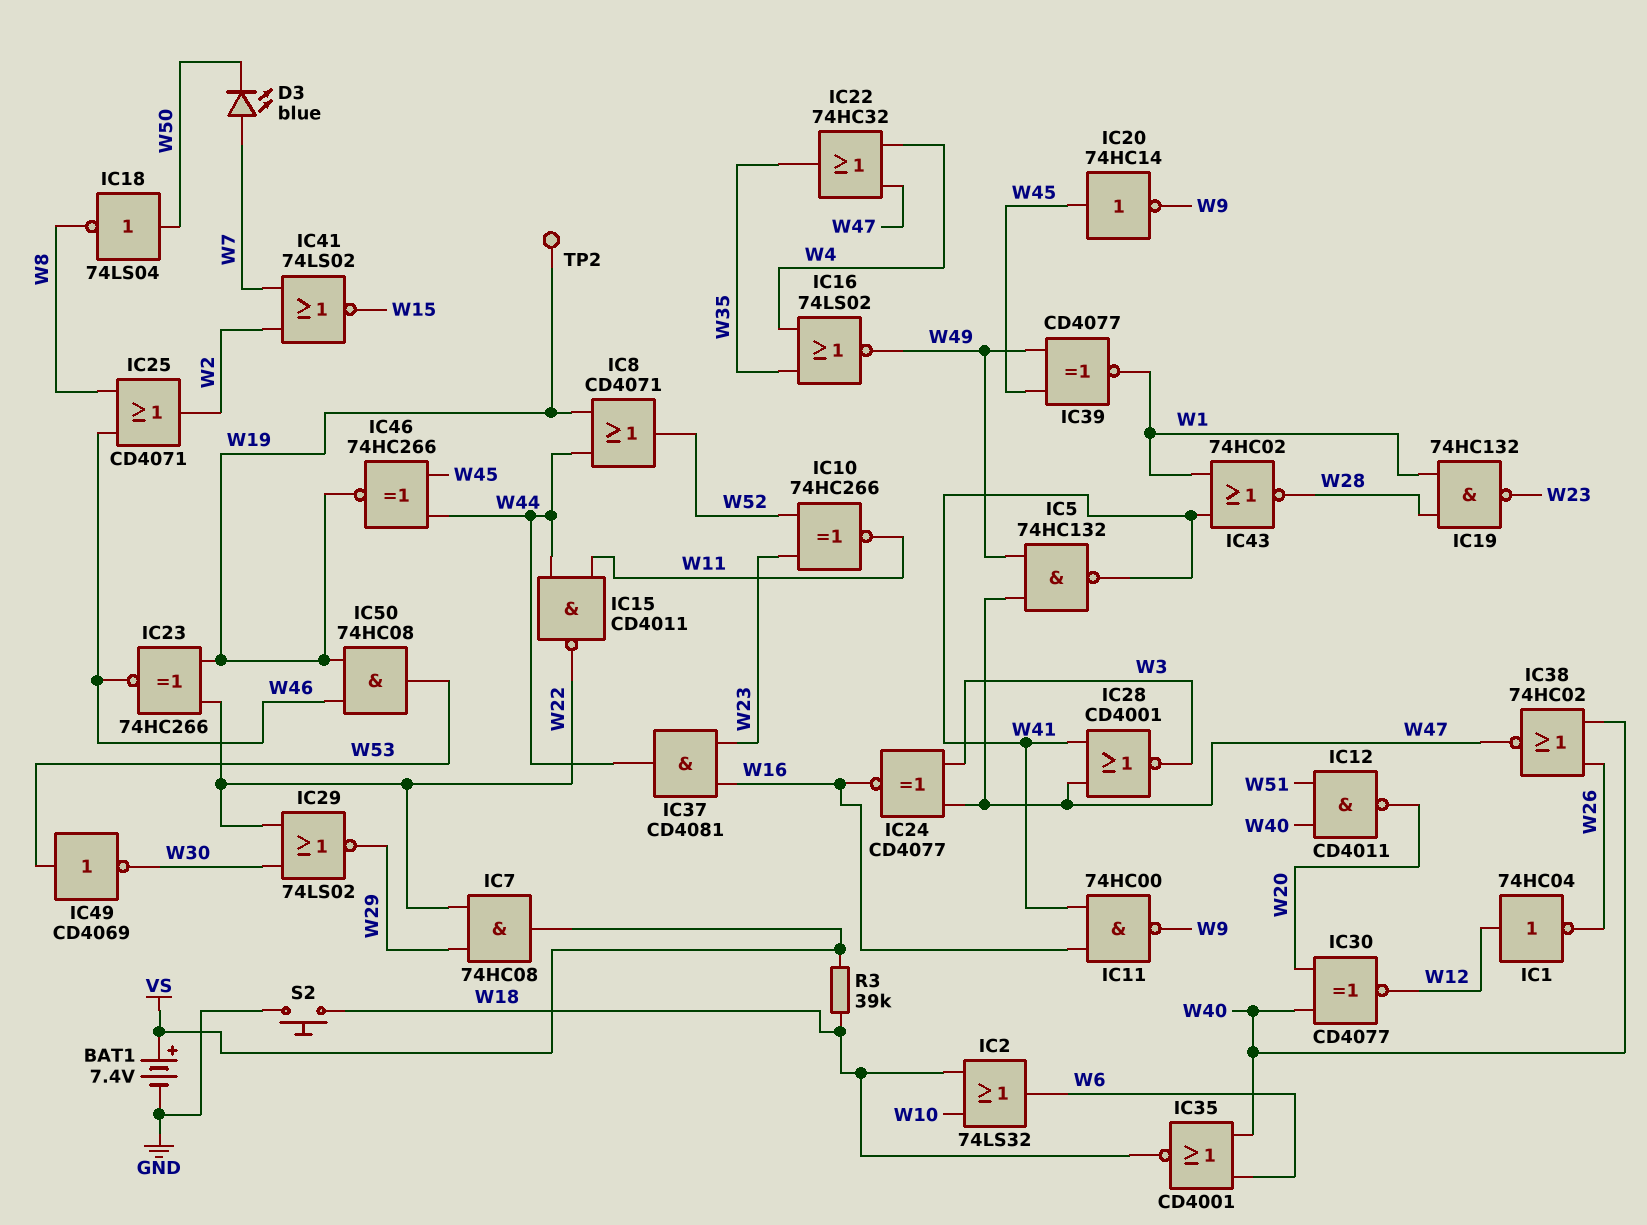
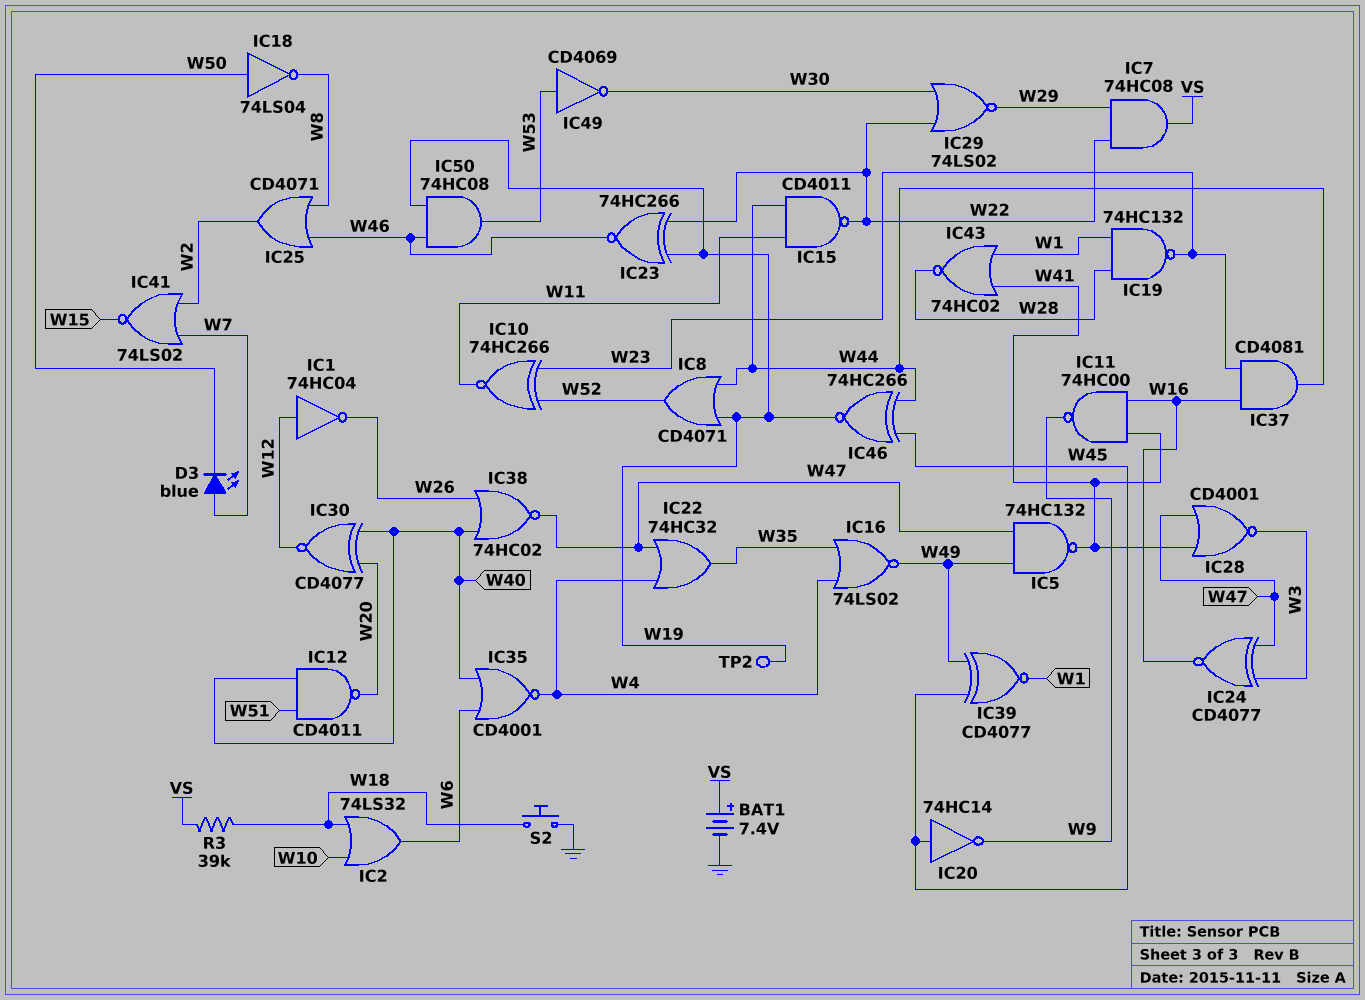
IC35: NOR CD4001 (in W6, in W40, out W18) -> NOR CD4001 (in W6, in W40, out W4)

